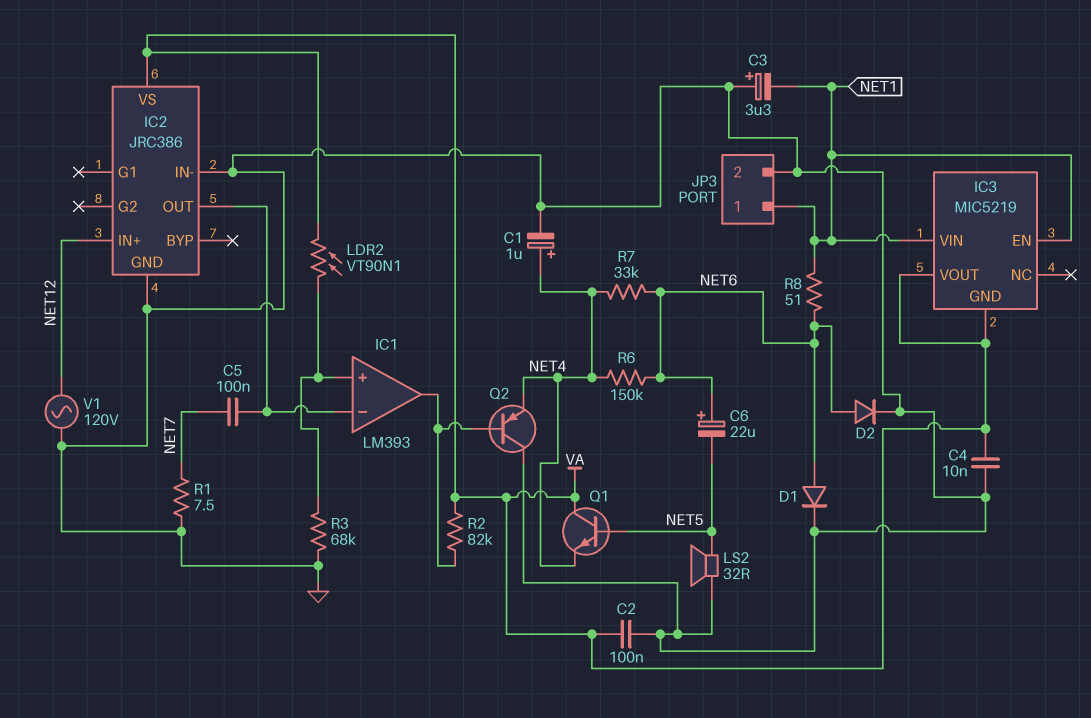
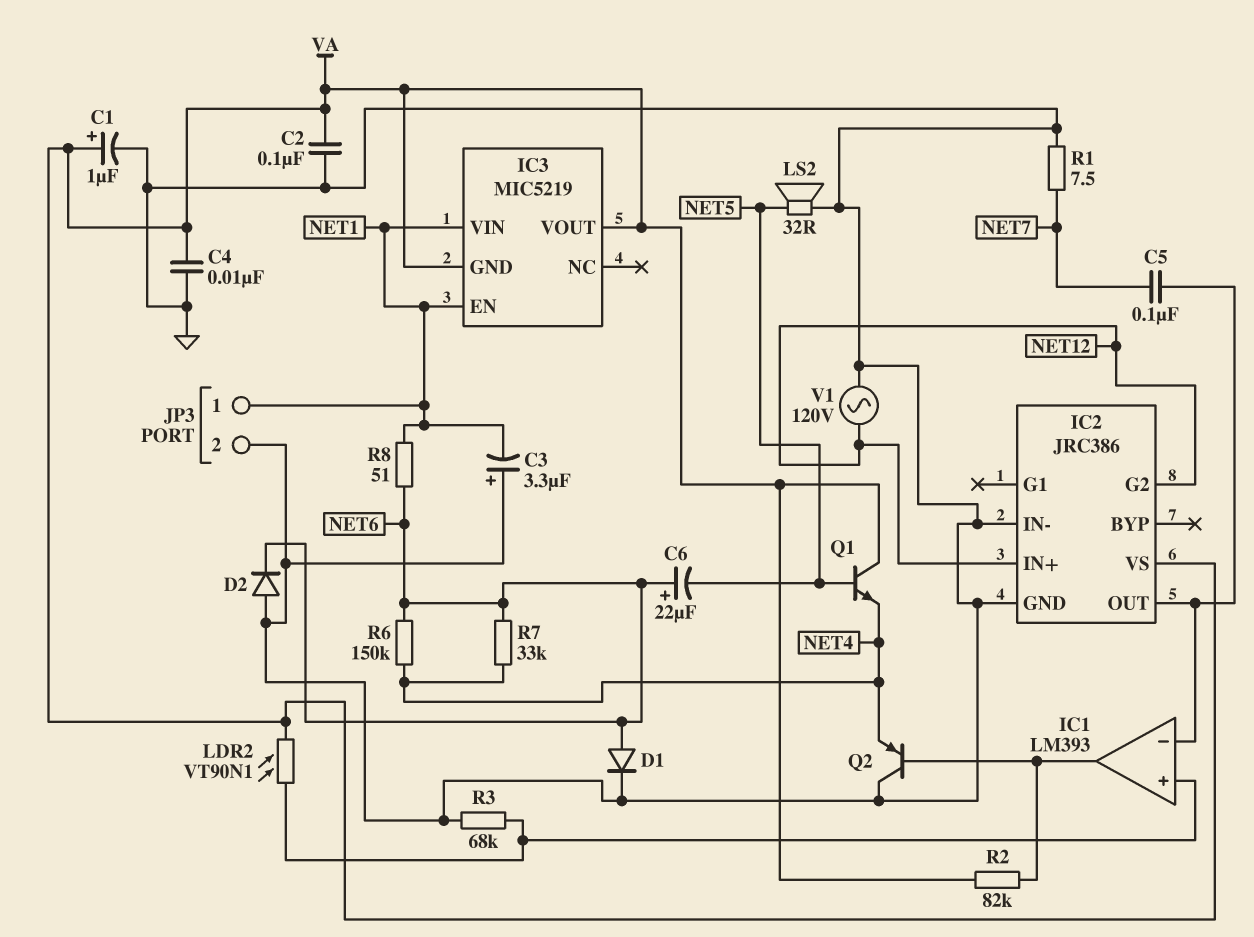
C1: 1uF (plus NET4, minus GND) -> 1uF (plus VA, minus GND)
D2: diode (A NET6, K GND) -> diode (A GND, K NET6)
IC2 pin G2: none -> NET12

